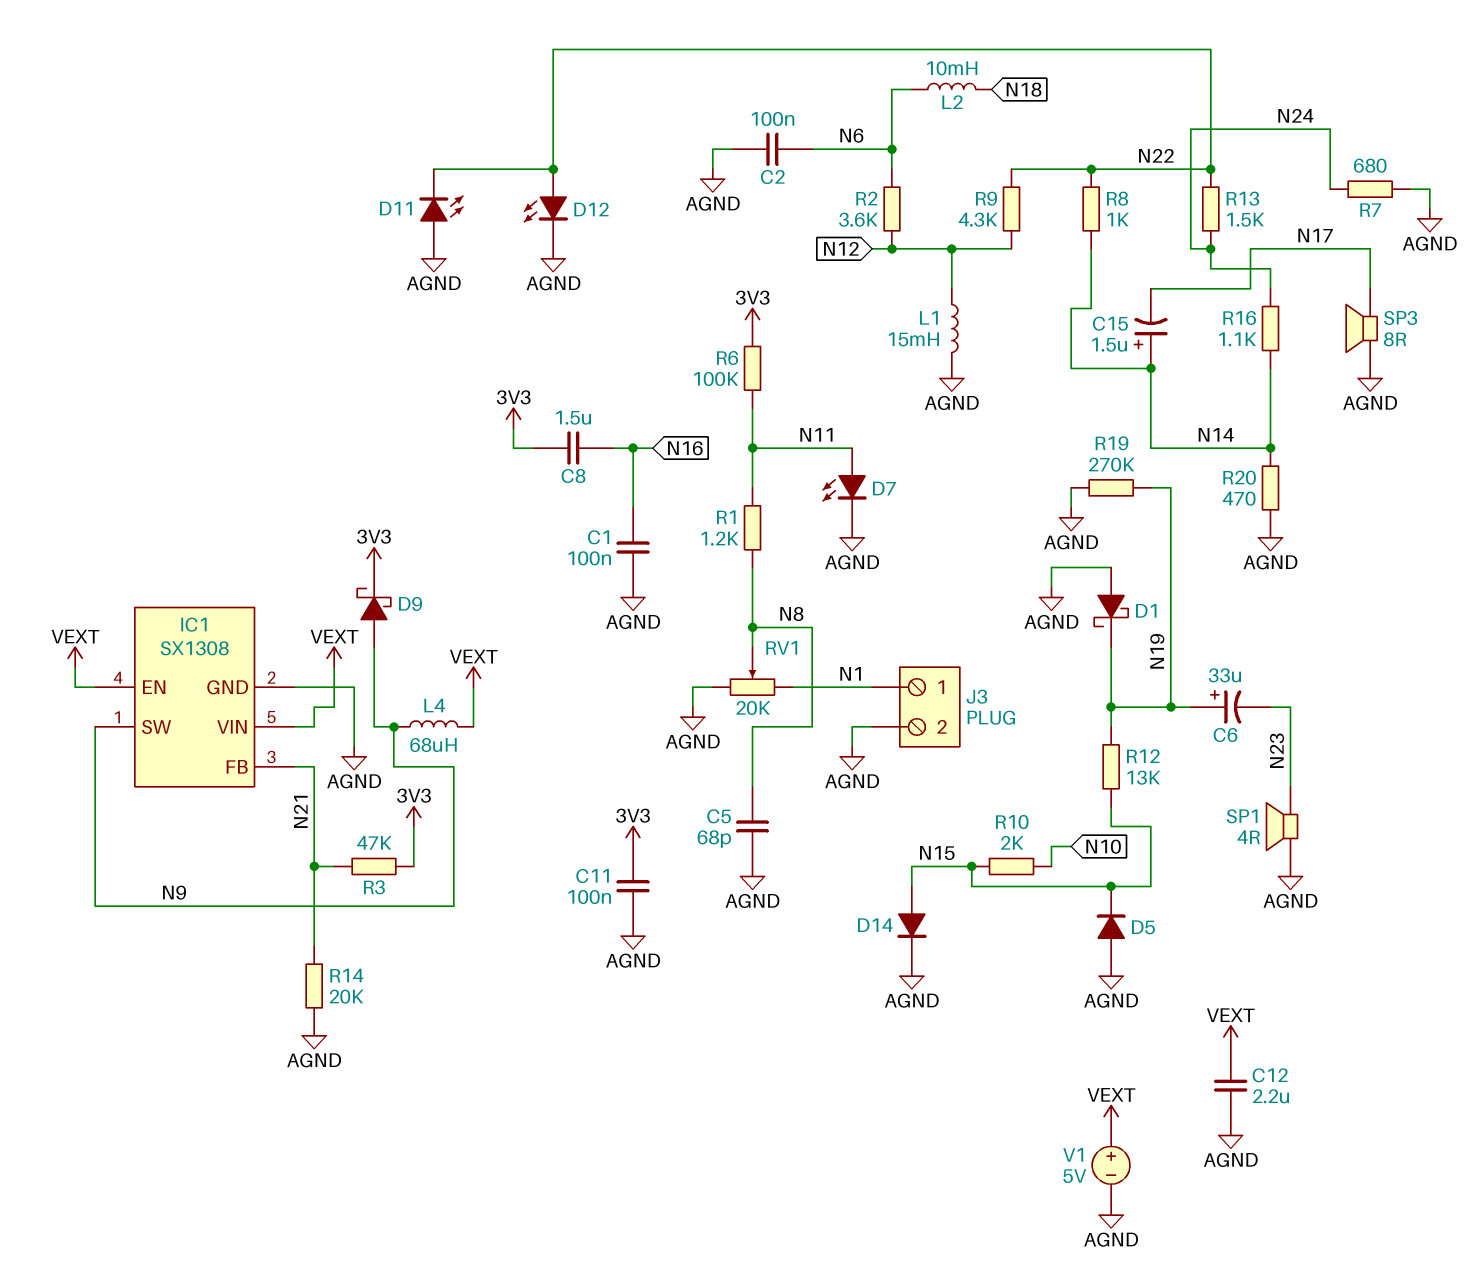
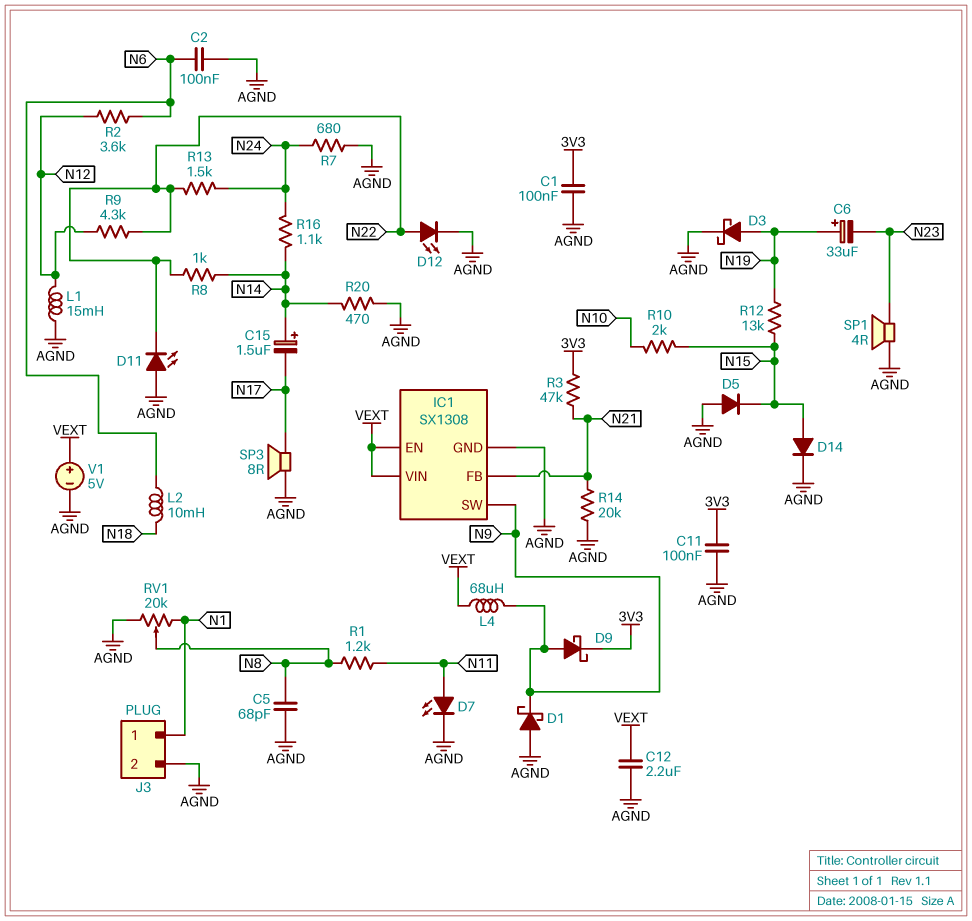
C1: 100nF (AGND, N16) -> 100nF (3V3, AGND)
C8: 1.5uF (3V3, N16) -> none
D1: schottky (A AGND, K N19) -> schottky (A AGND, K N9)
D3: none -> schottky (A N19, K AGND)
R6: 100k (3V3, N11) -> none
R19: 270k (AGND, N19) -> none

